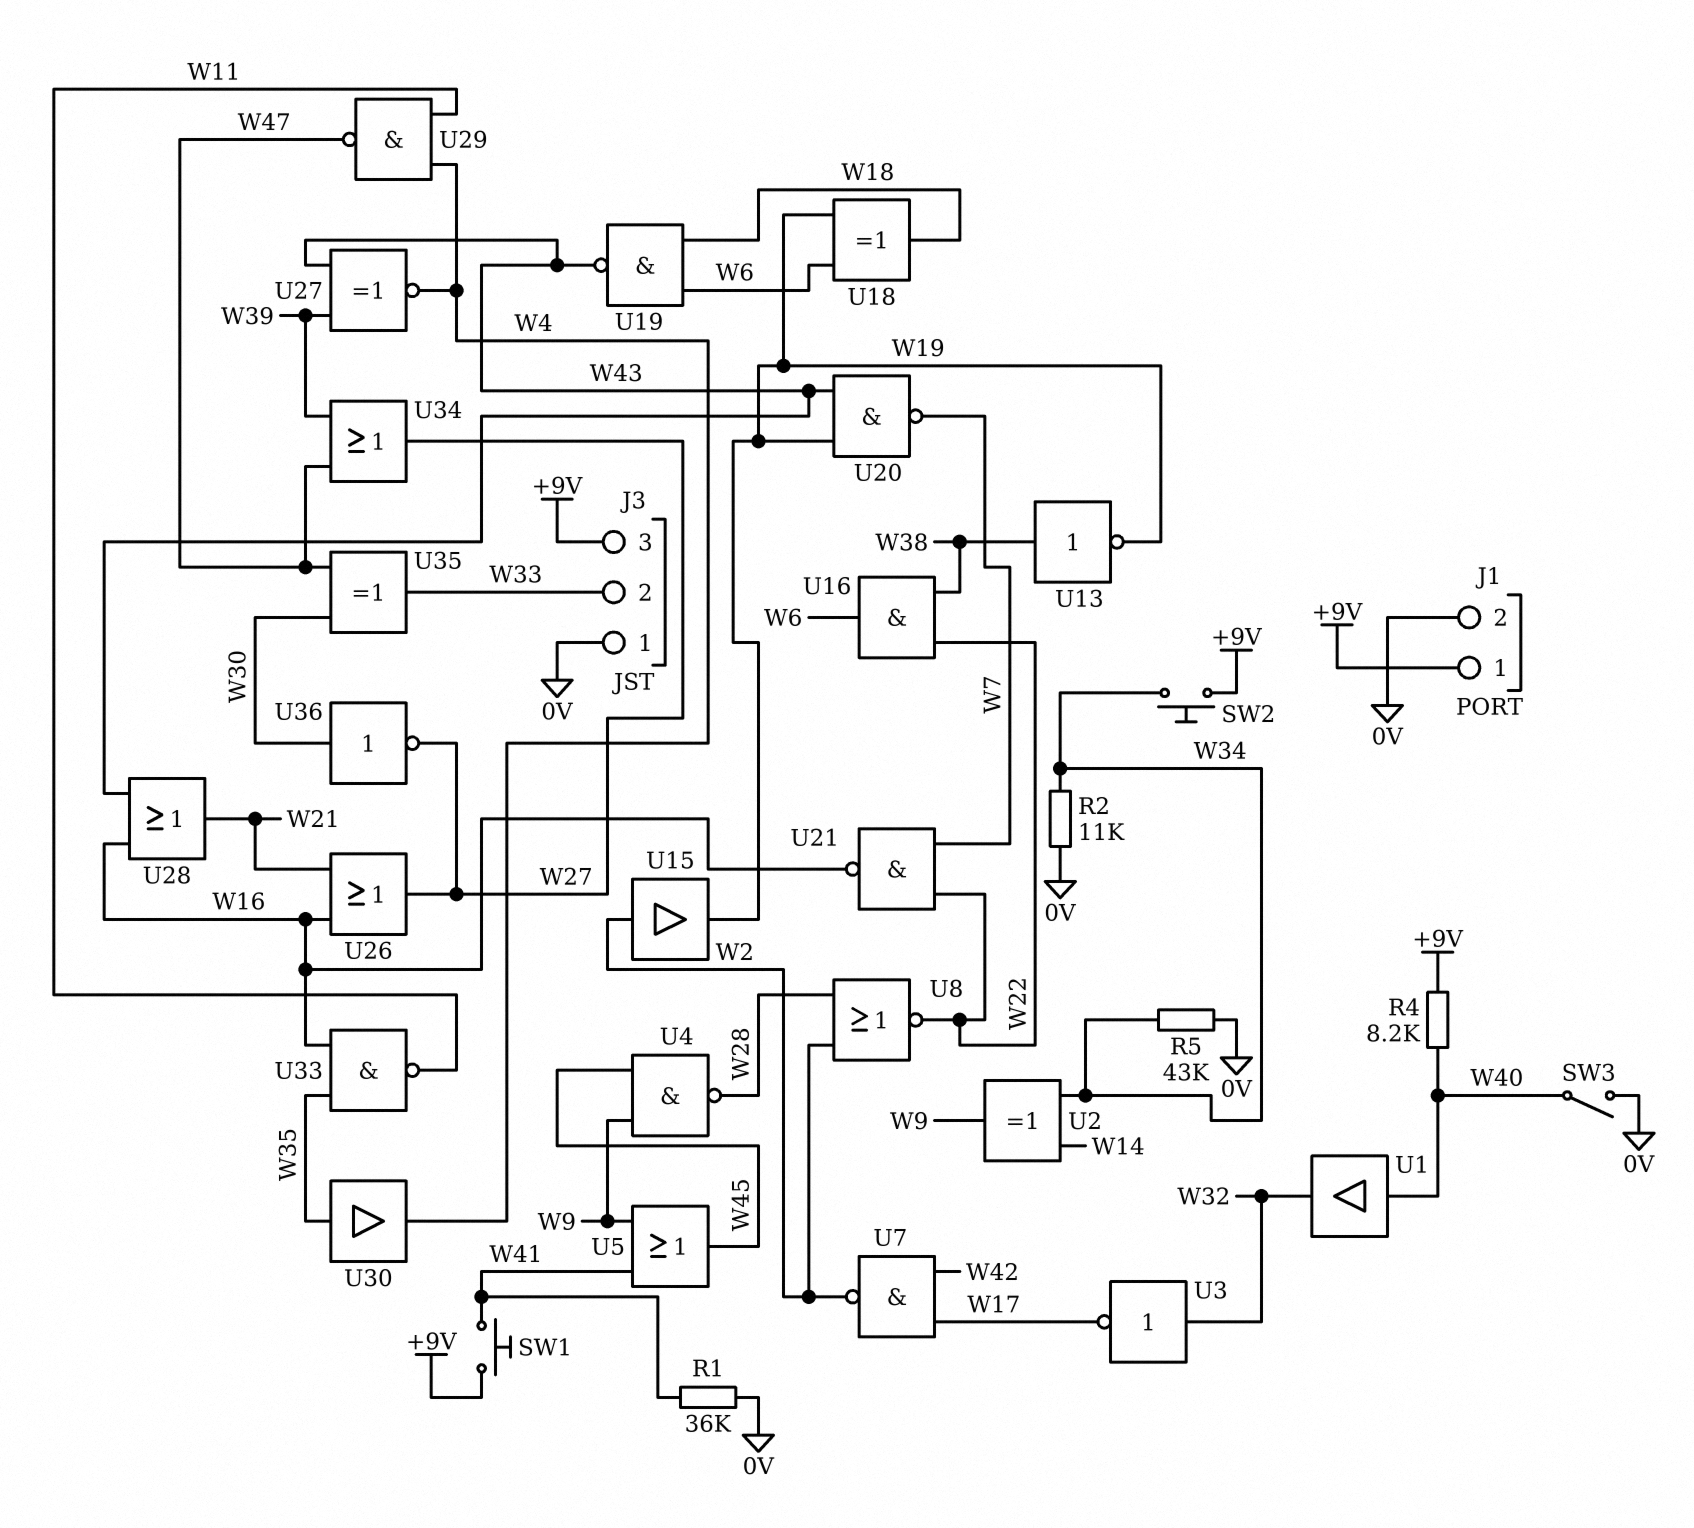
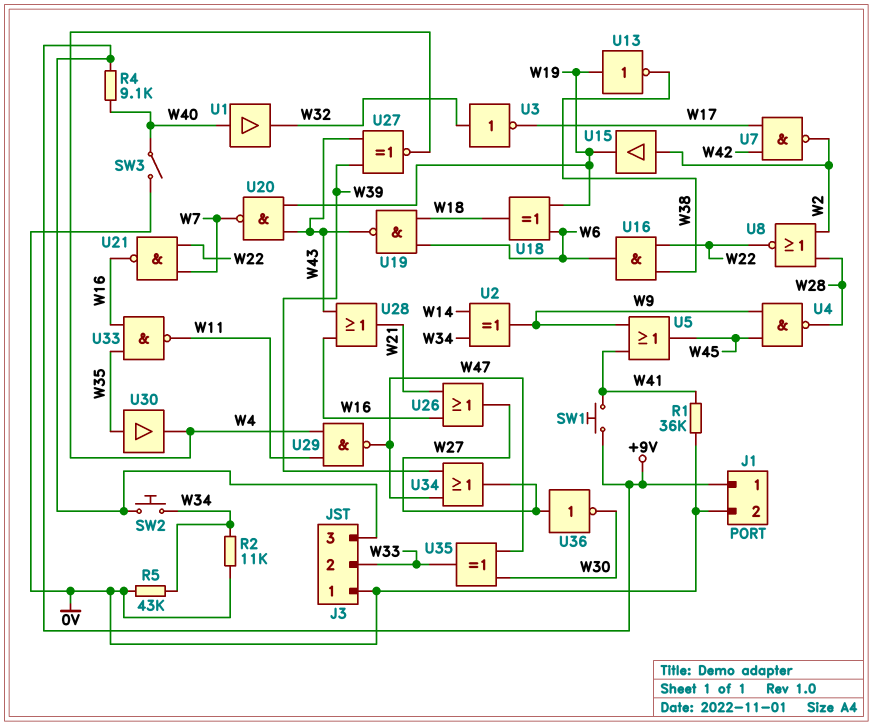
R4: 8.2k (+9V, W40) -> 9.1k (+9V, W40)
U13: NOT (in W38, out W19) -> NOT (in W19, out W38)
U36: NOT (in W30, out W27) -> NOT (in W27, out W30)

